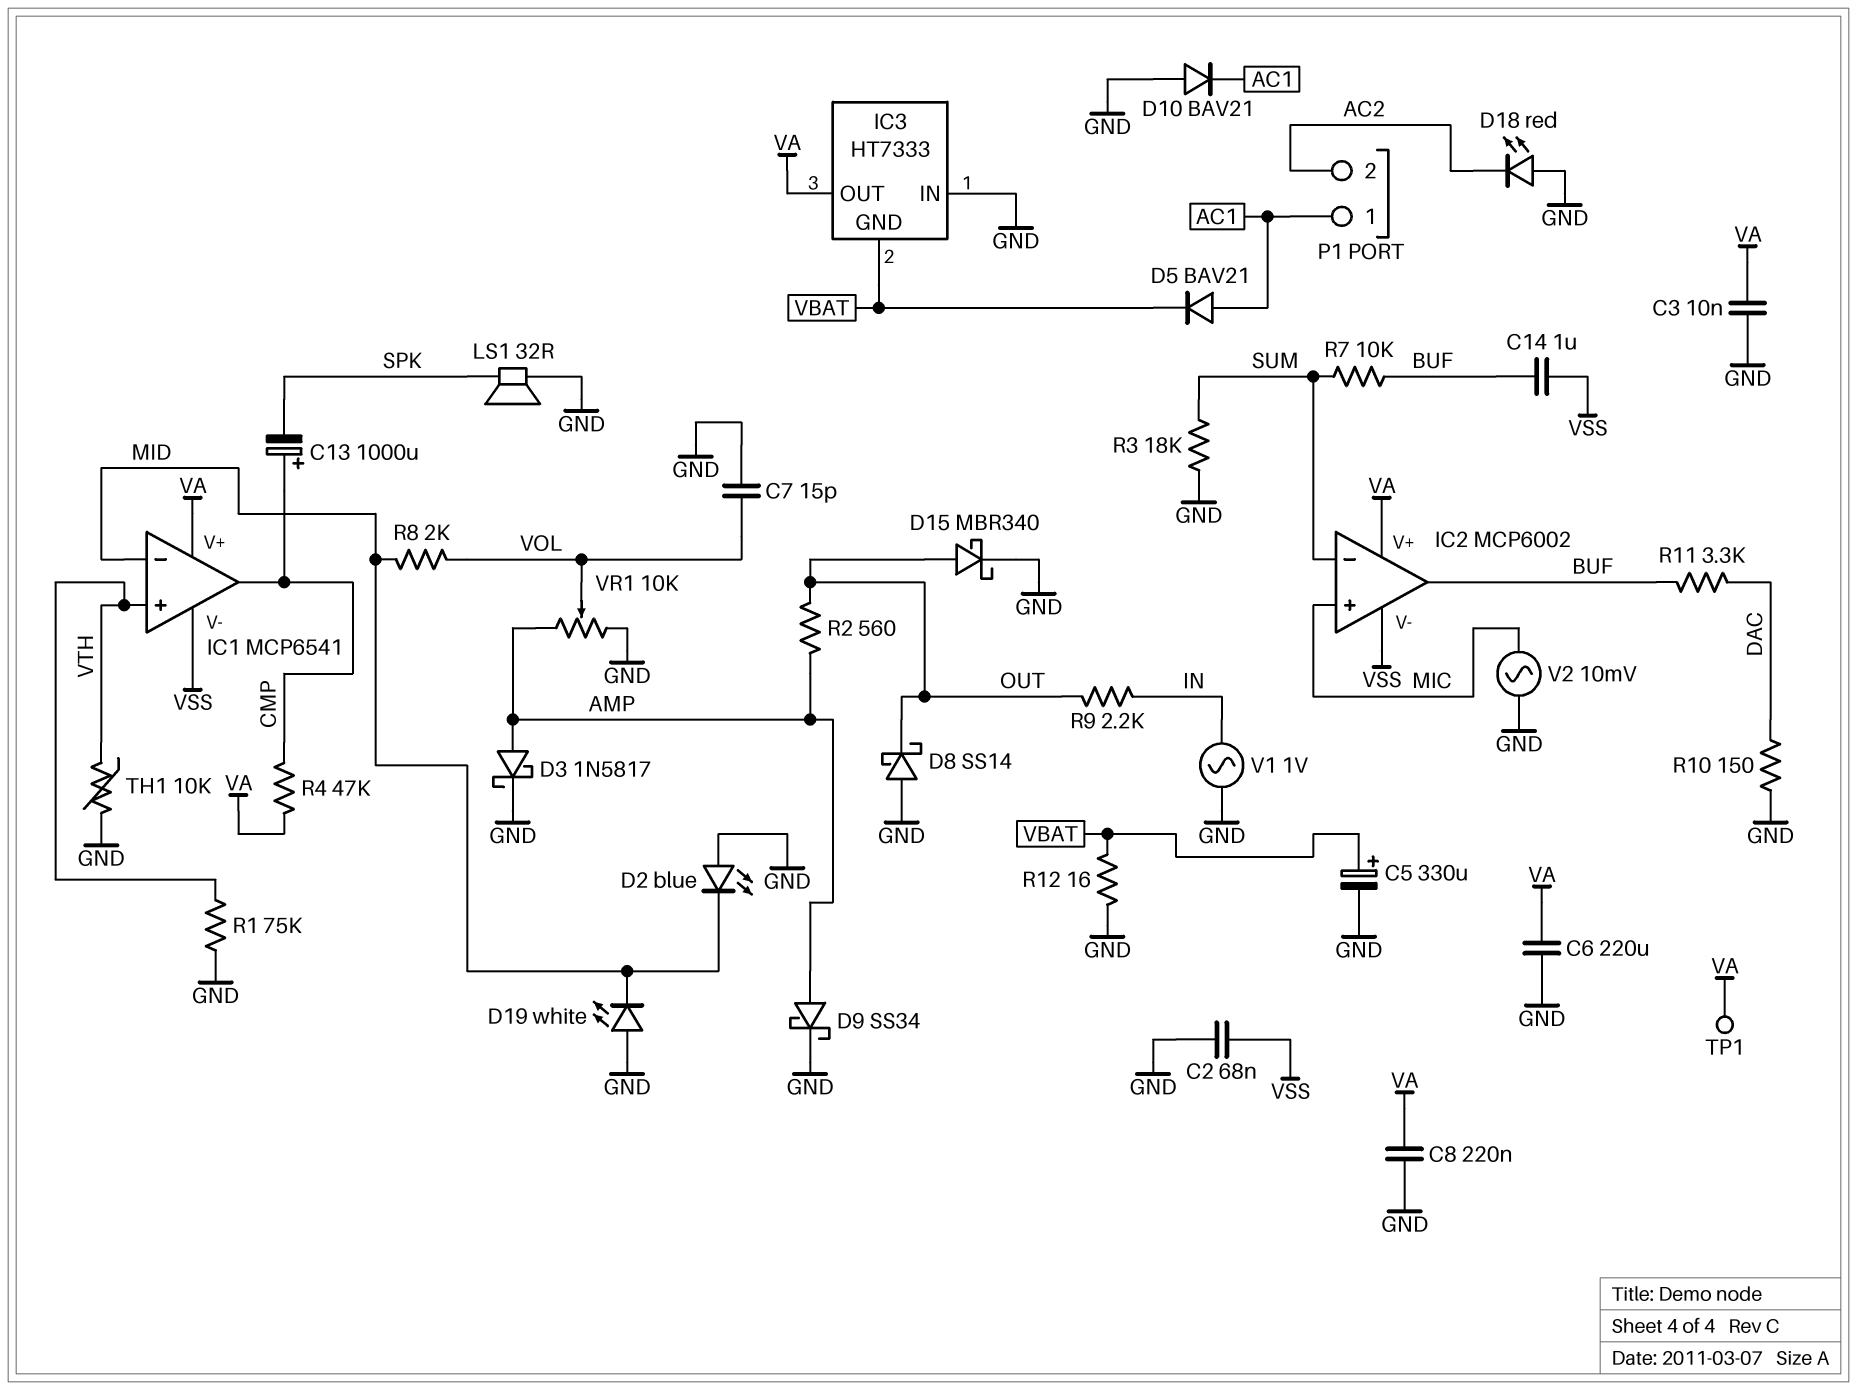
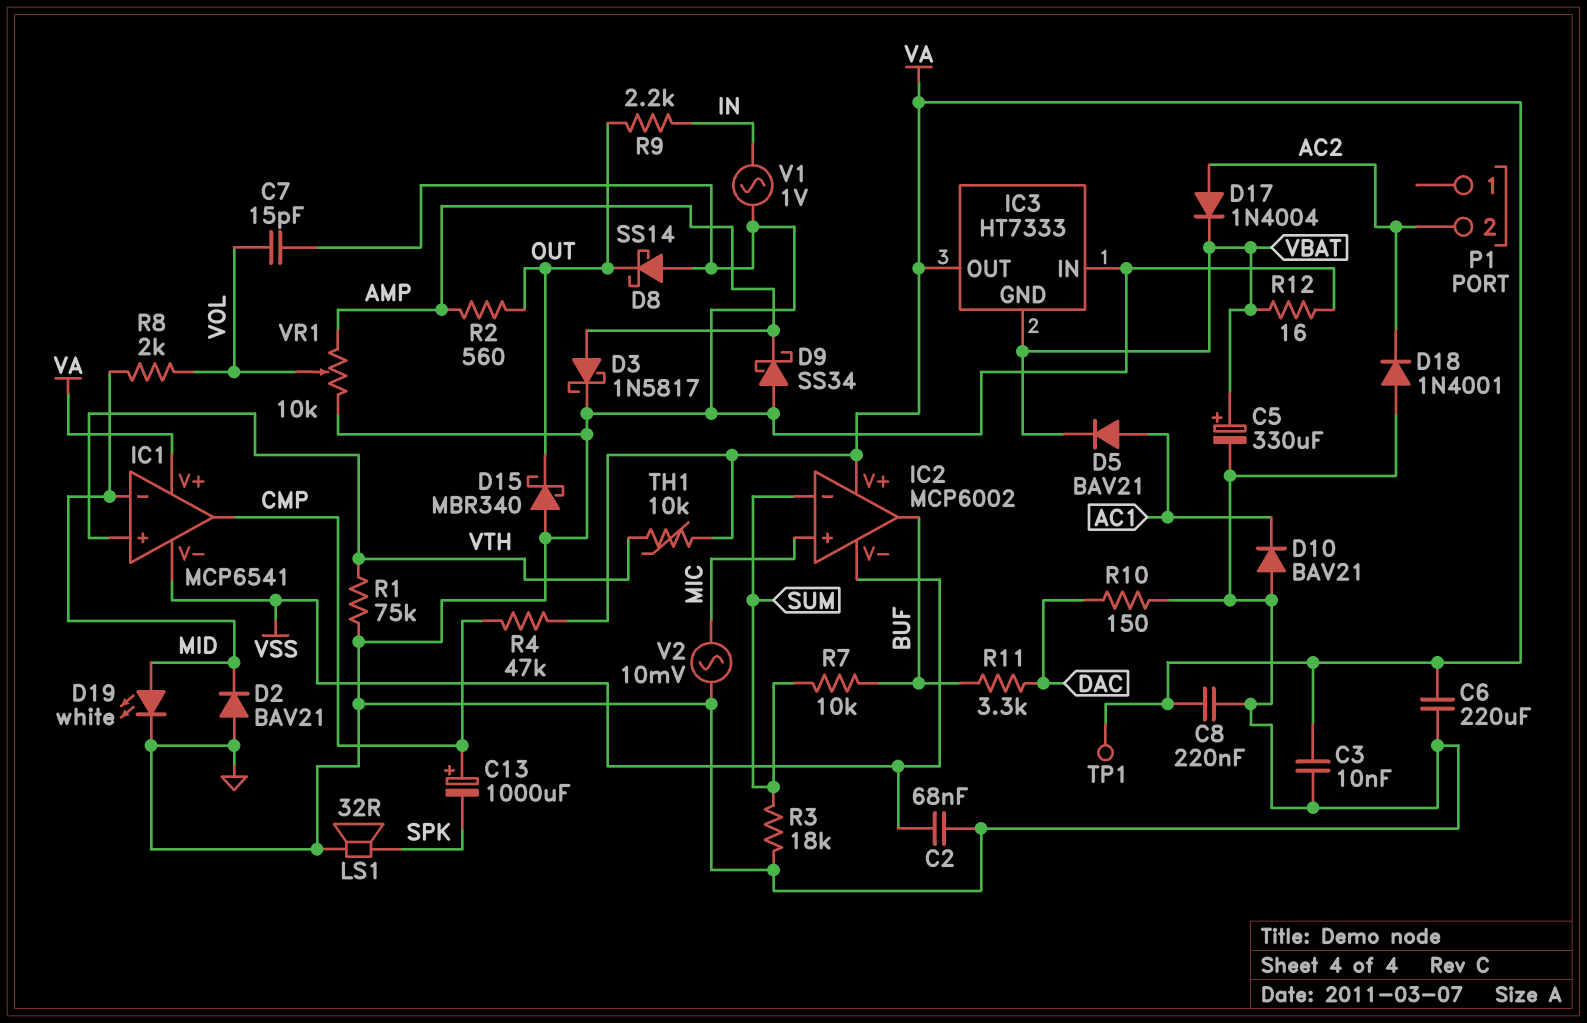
C14: 1uF (BUF, VSS) -> none
D2: LED blue (A GND, K MID) -> diode BAV21 (A GND, K MID)
D9: schottky SS34 (A AMP, K GND) -> schottky SS34 (A GND, K AMP)
D15: schottky MBR340 (A OUT, K GND) -> schottky MBR340 (A GND, K OUT)
D17: none -> diode 1N4004 (A AC2, K VBAT)
D18: LED red (A GND, K AC2) -> diode 1N4001 (A GND, K AC2)
D19: LED white (A GND, K MID) -> LED white (A MID, K GND)
P1 pin 1: AC1 -> none
TH1: 10k (GND, VTH) -> 10k (VA, VTH)

